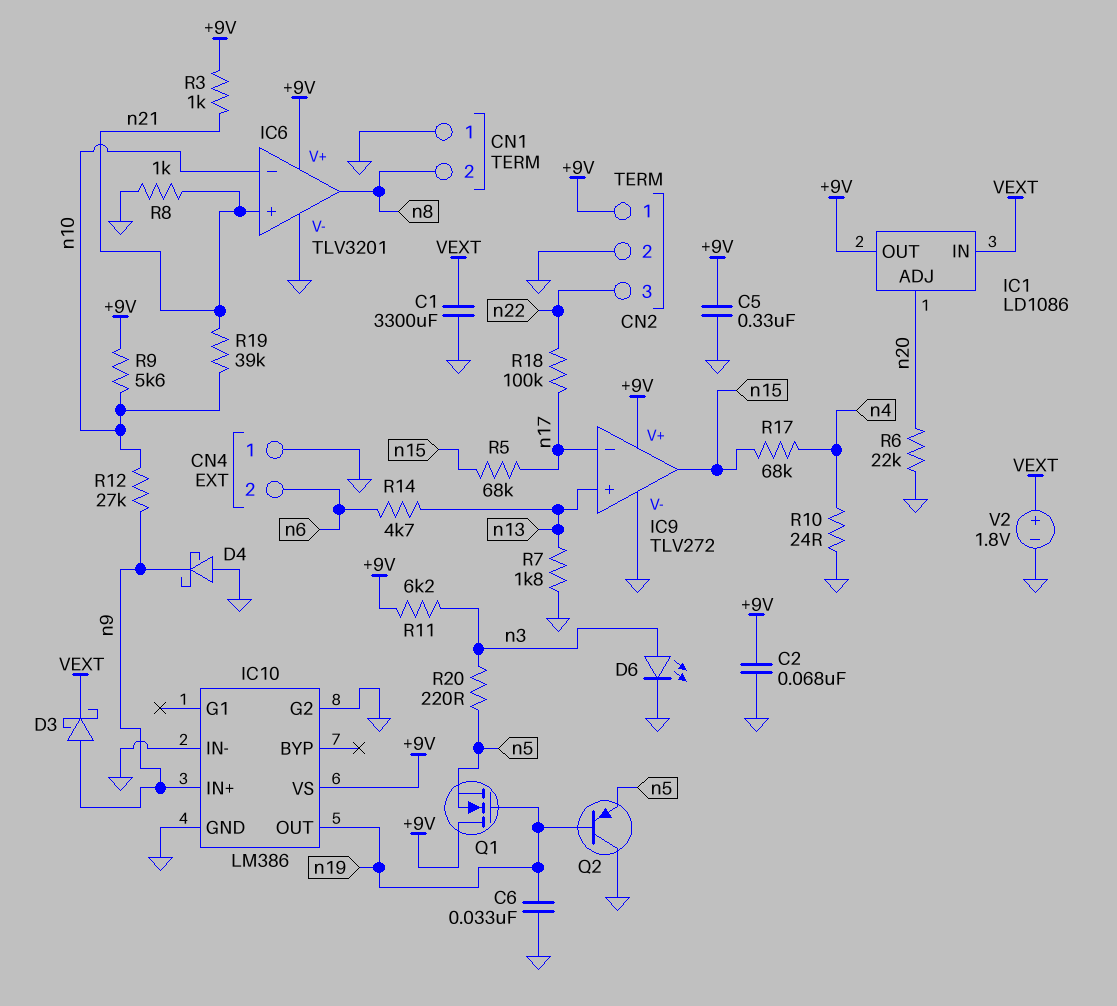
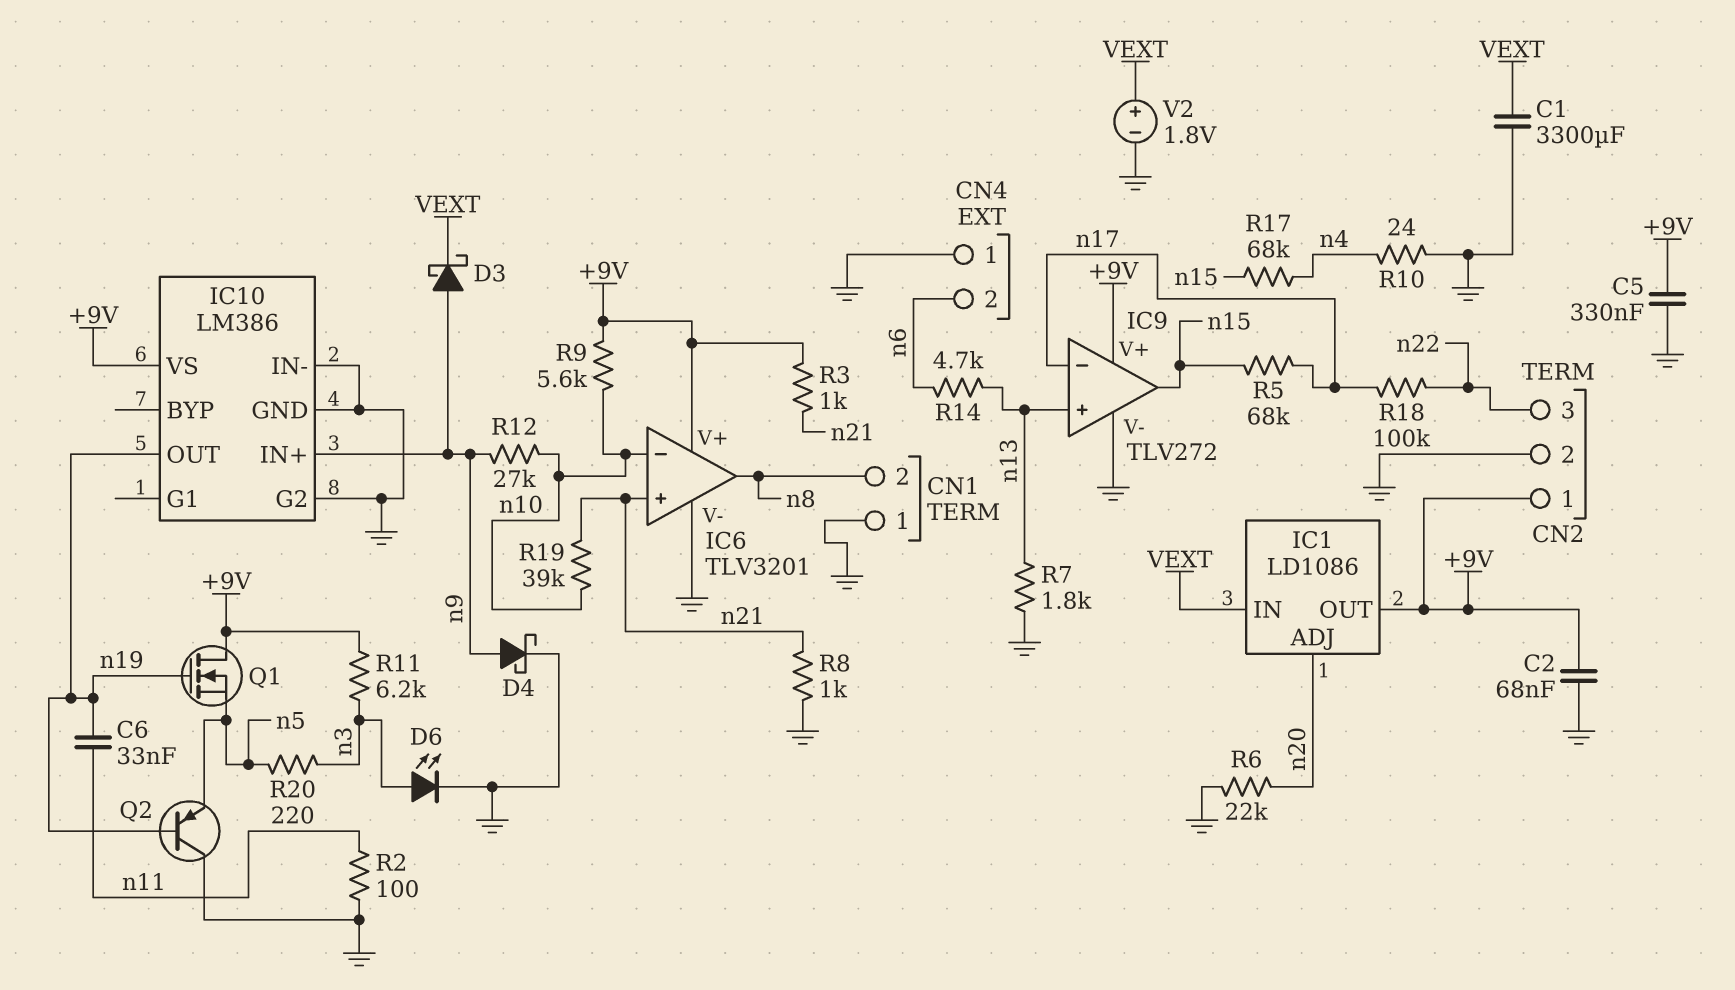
C6: 33nF (GND, n19) -> 33nF (n11, n19)
D4: schottky (A GND, K n9) -> schottky (A n9, K GND)
R2: none -> 100 (GND, n11)

